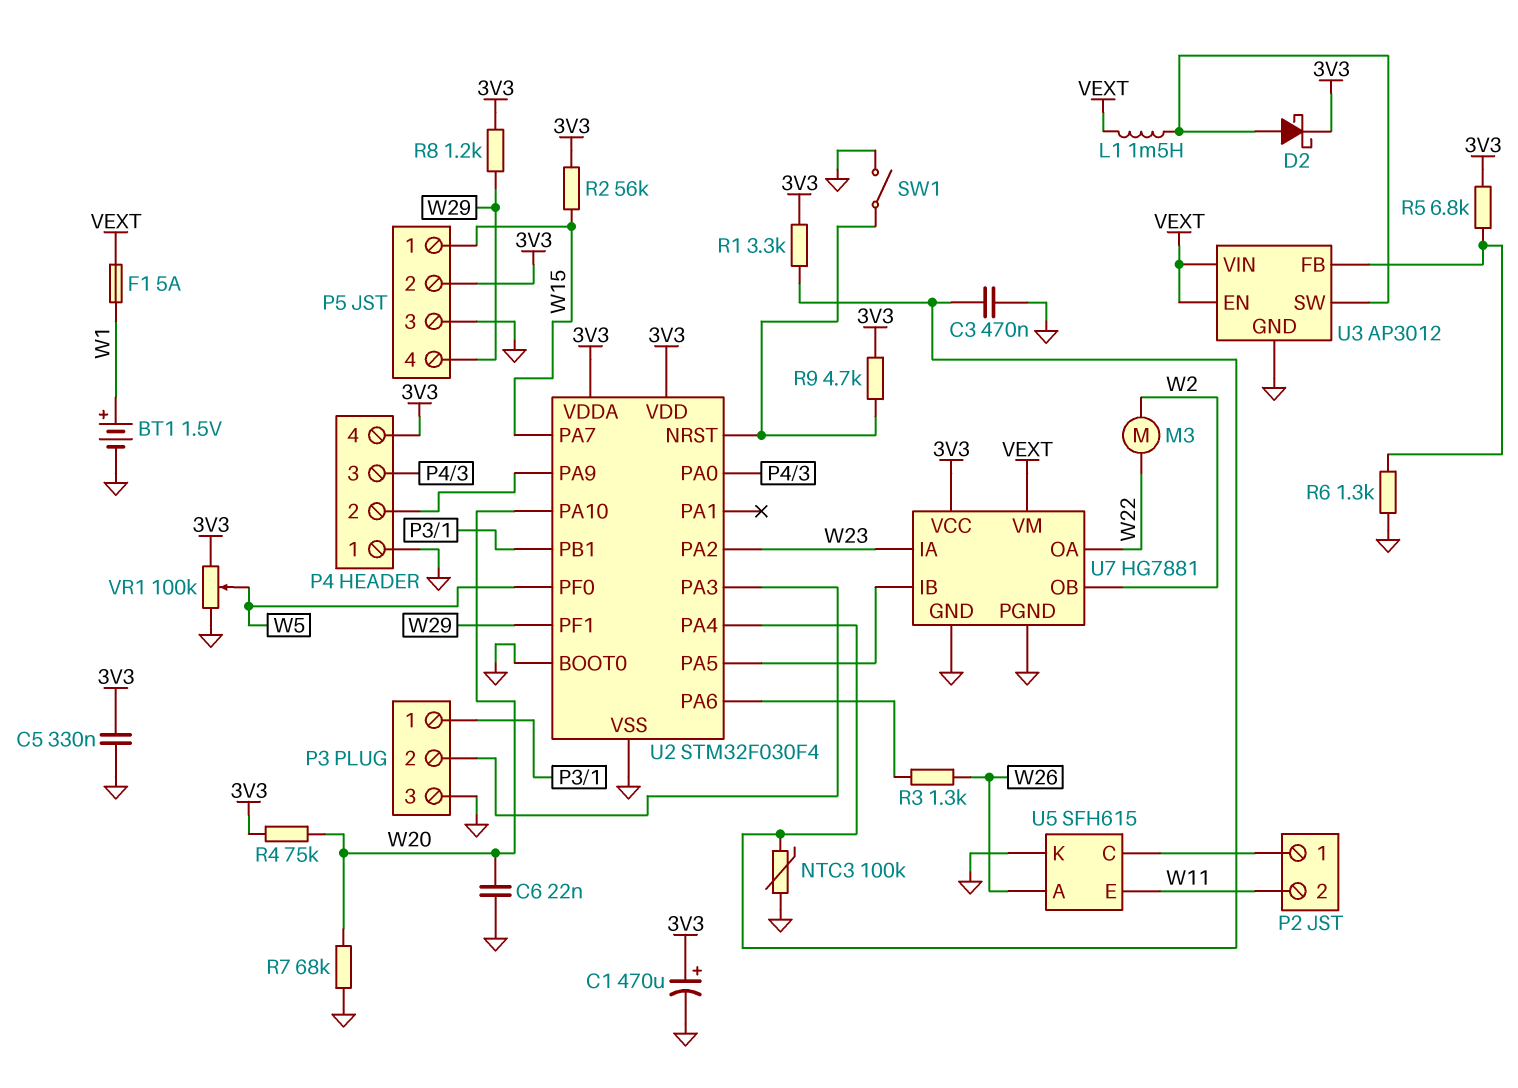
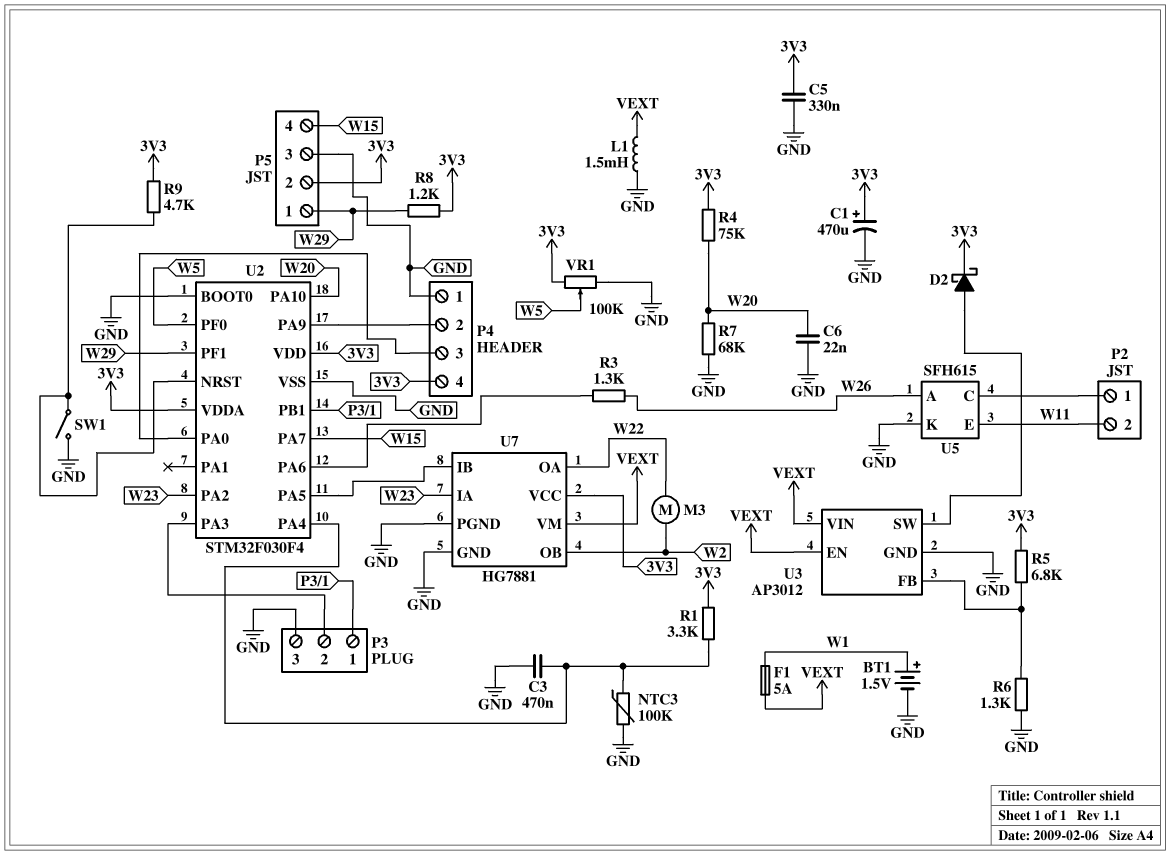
L1: 1.5mH (U3/SW, VEXT) -> 1.5mH (GND, VEXT)
P5 pin 1: W15 -> W29
P5 pin 4: W29 -> W15
R2: 56k (3V3, W15) -> none

